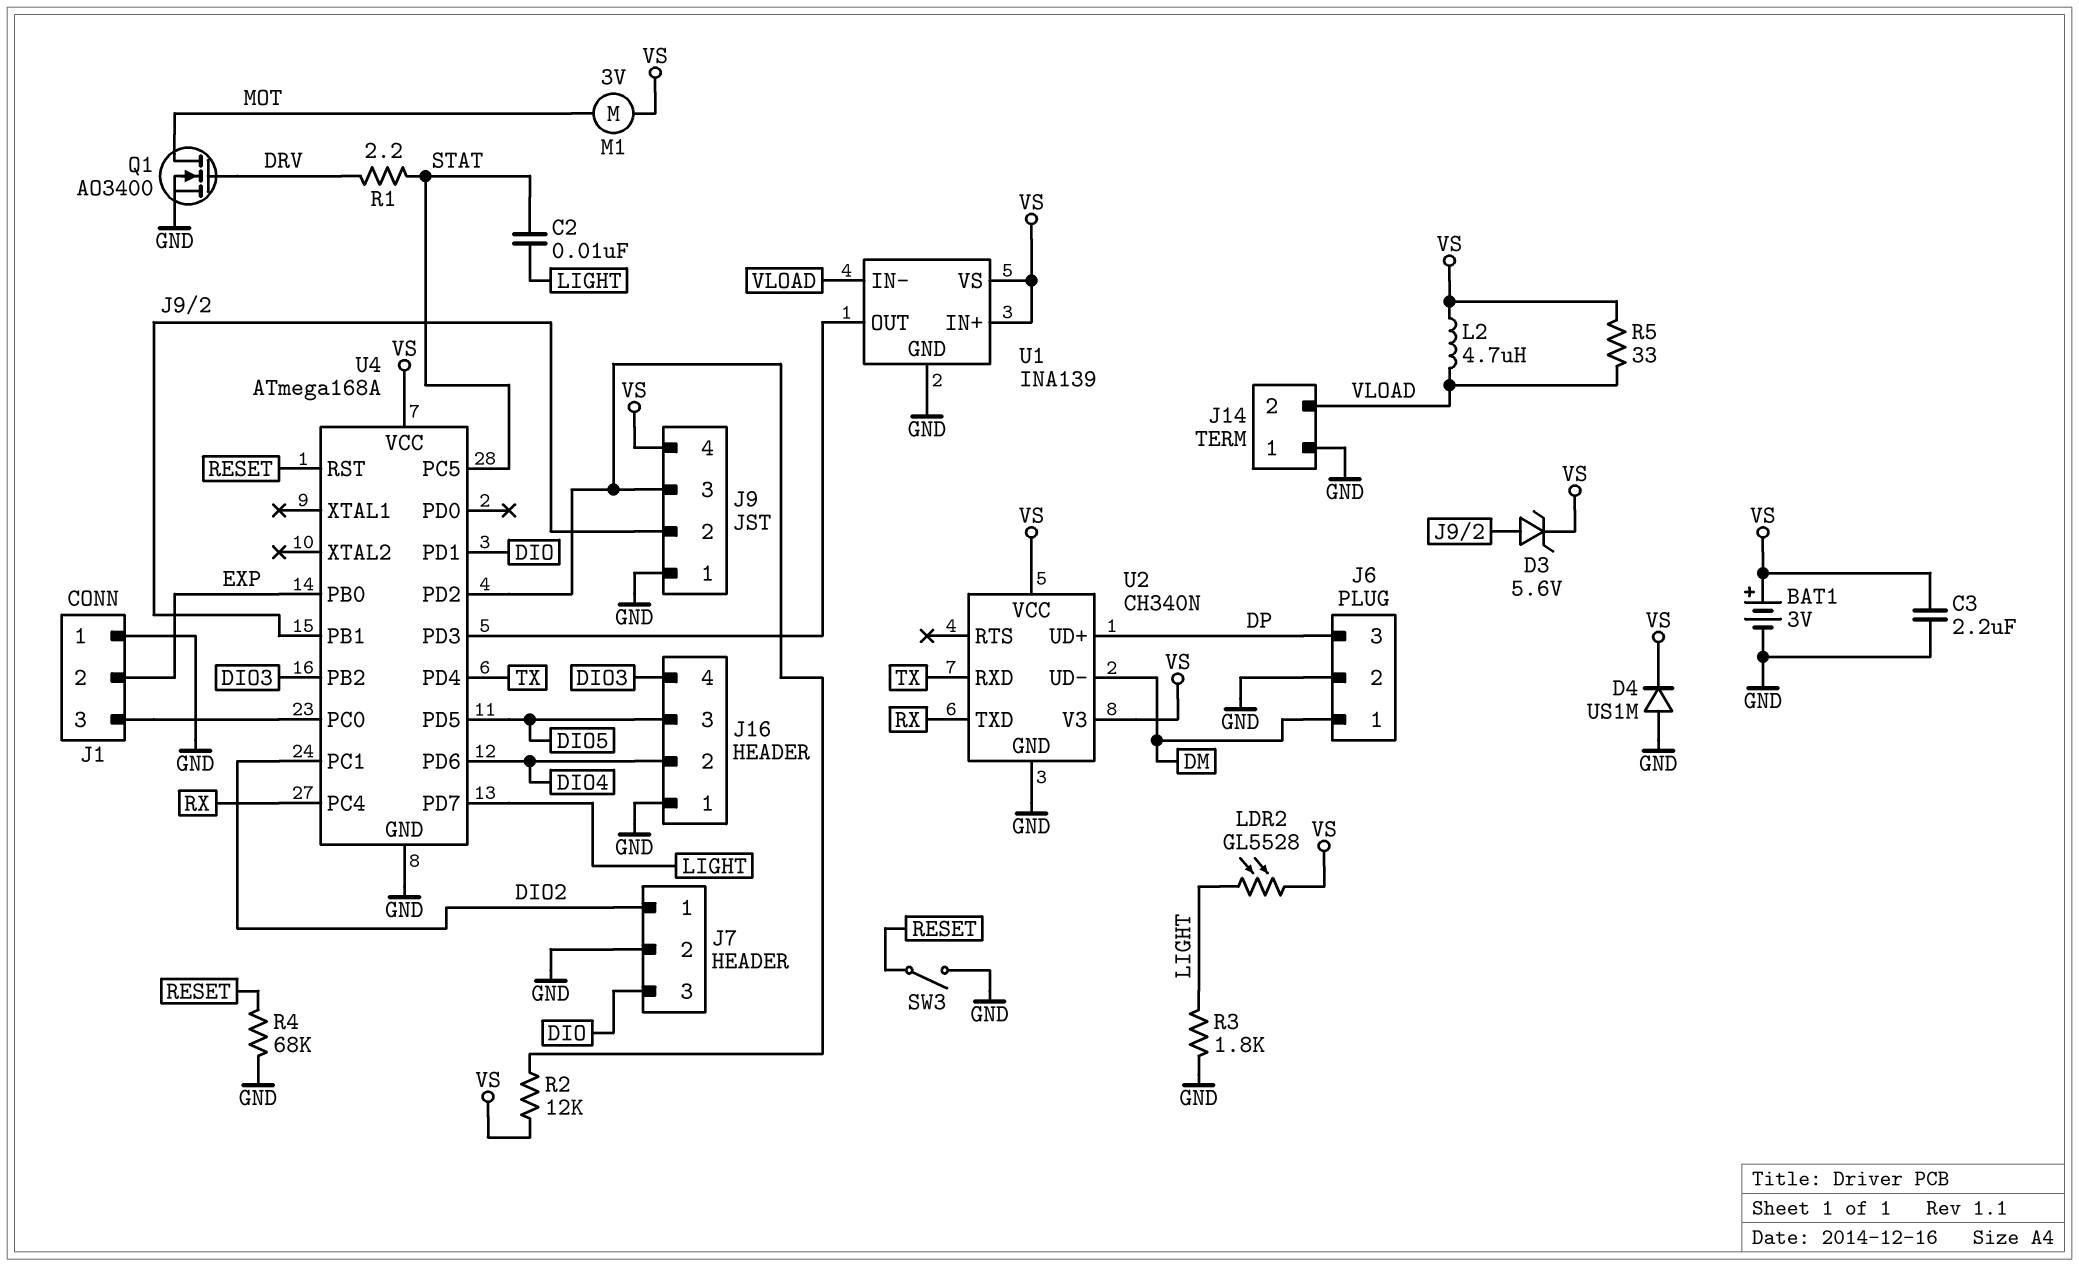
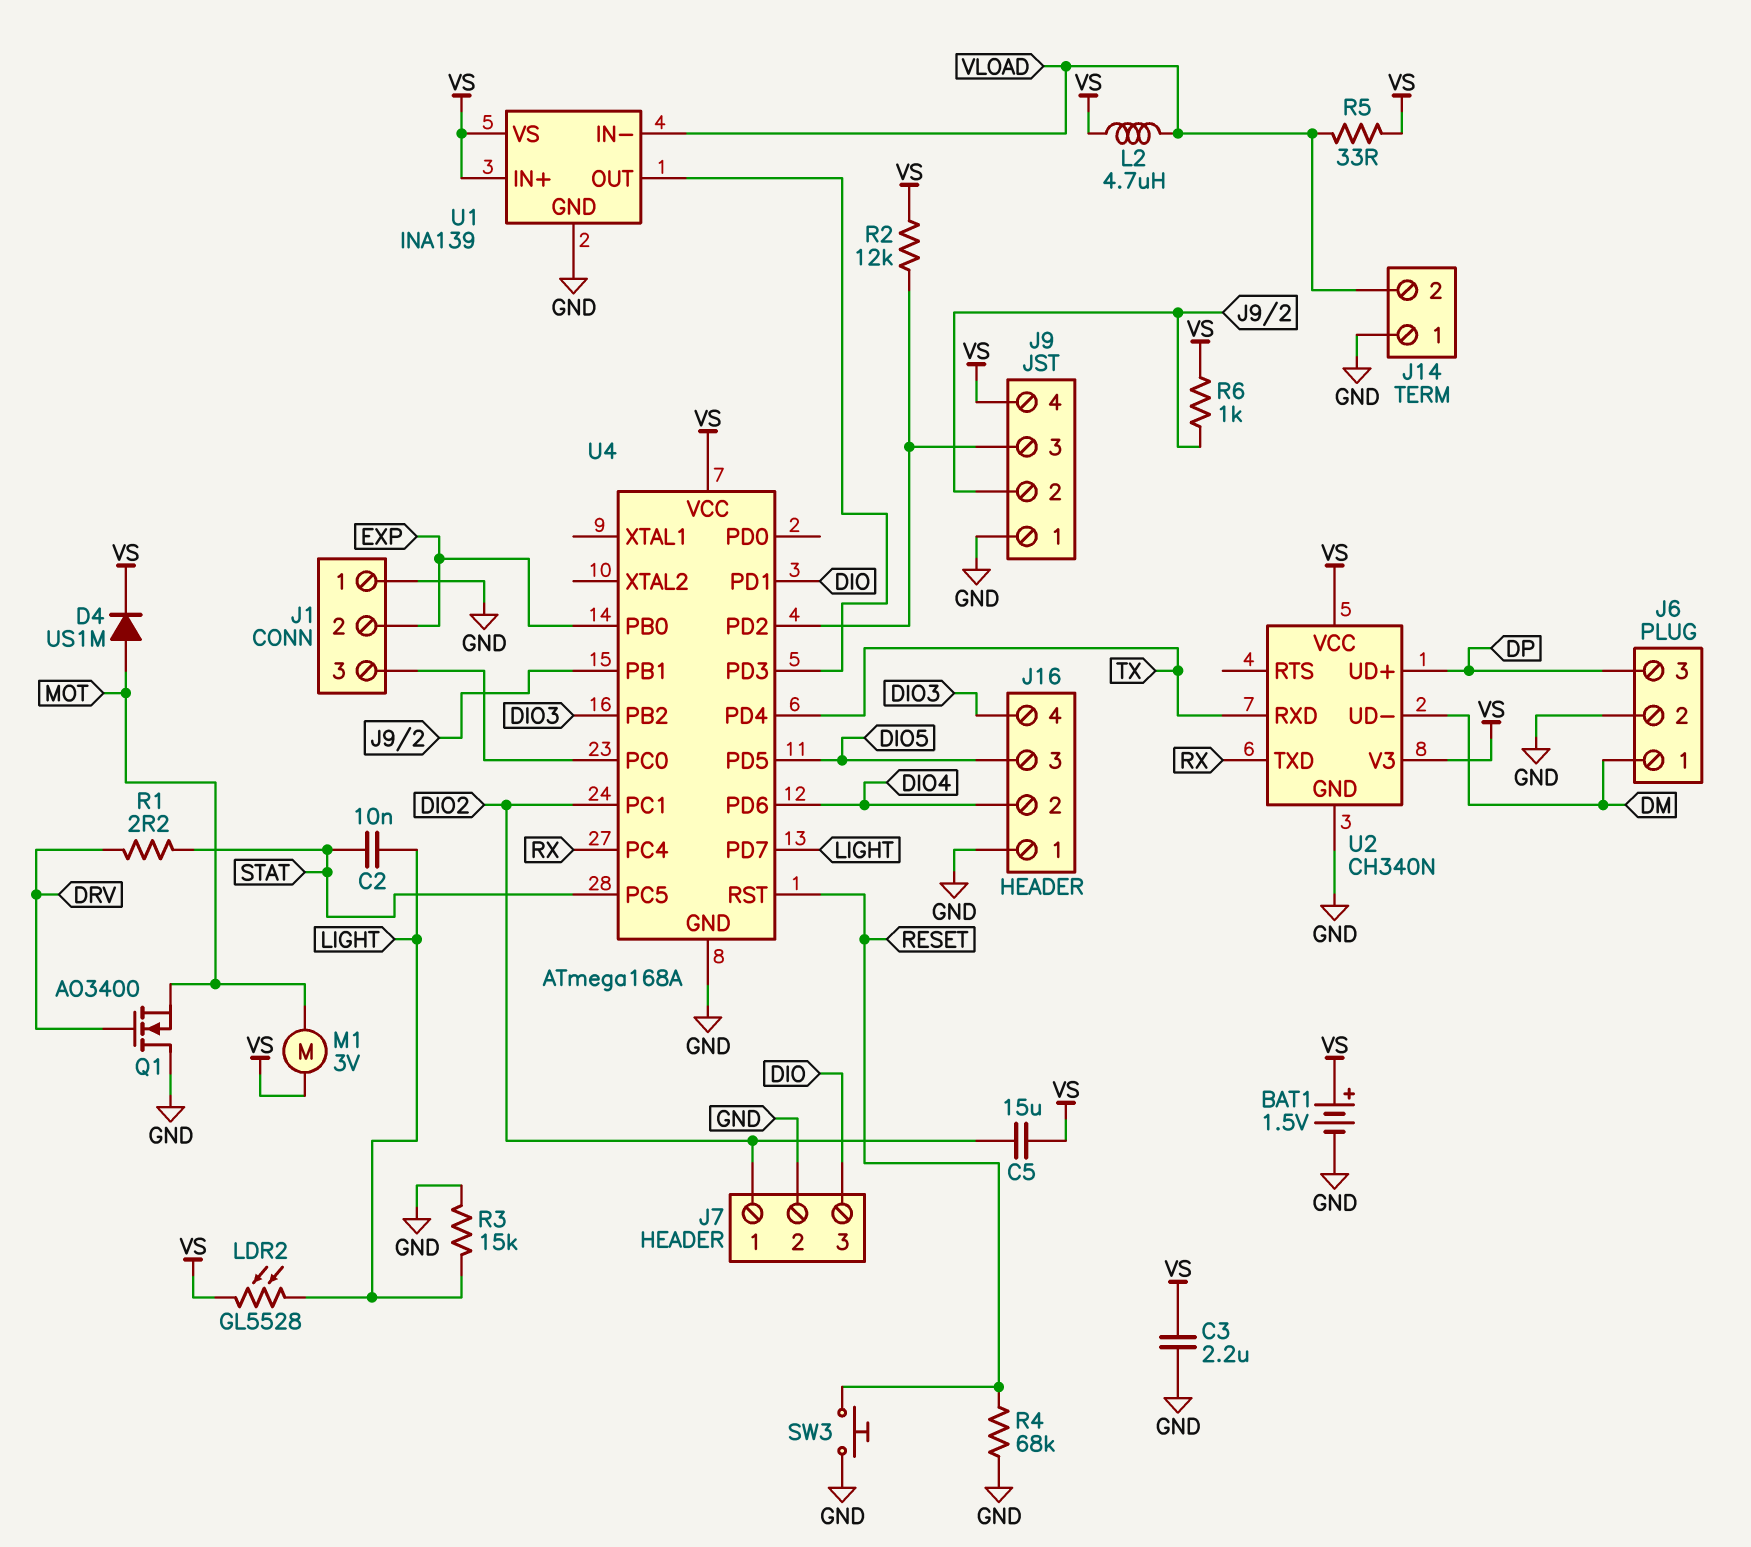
BAT1: 3V (plus VS, minus GND) -> 1.5V (plus VS, minus GND)
C5: none -> 15uF (DIO2, VS)
D3: zener 5.6V (A J9/2, K VS) -> none
D4: diode US1M (A GND, K VS) -> diode US1M (A MOT, K VS)
Q1: NMOS AO3400 (G DRV, D MOT, S GND) -> NMOS AO3400 (G DRV, D GND, S MOT)
R3: 1.8k (GND, LIGHT) -> 15k (GND, LIGHT)
R6: none -> 1k (J9/2, VS)
SW3: switch (GND, RESET) -> button (GND, RESET)

